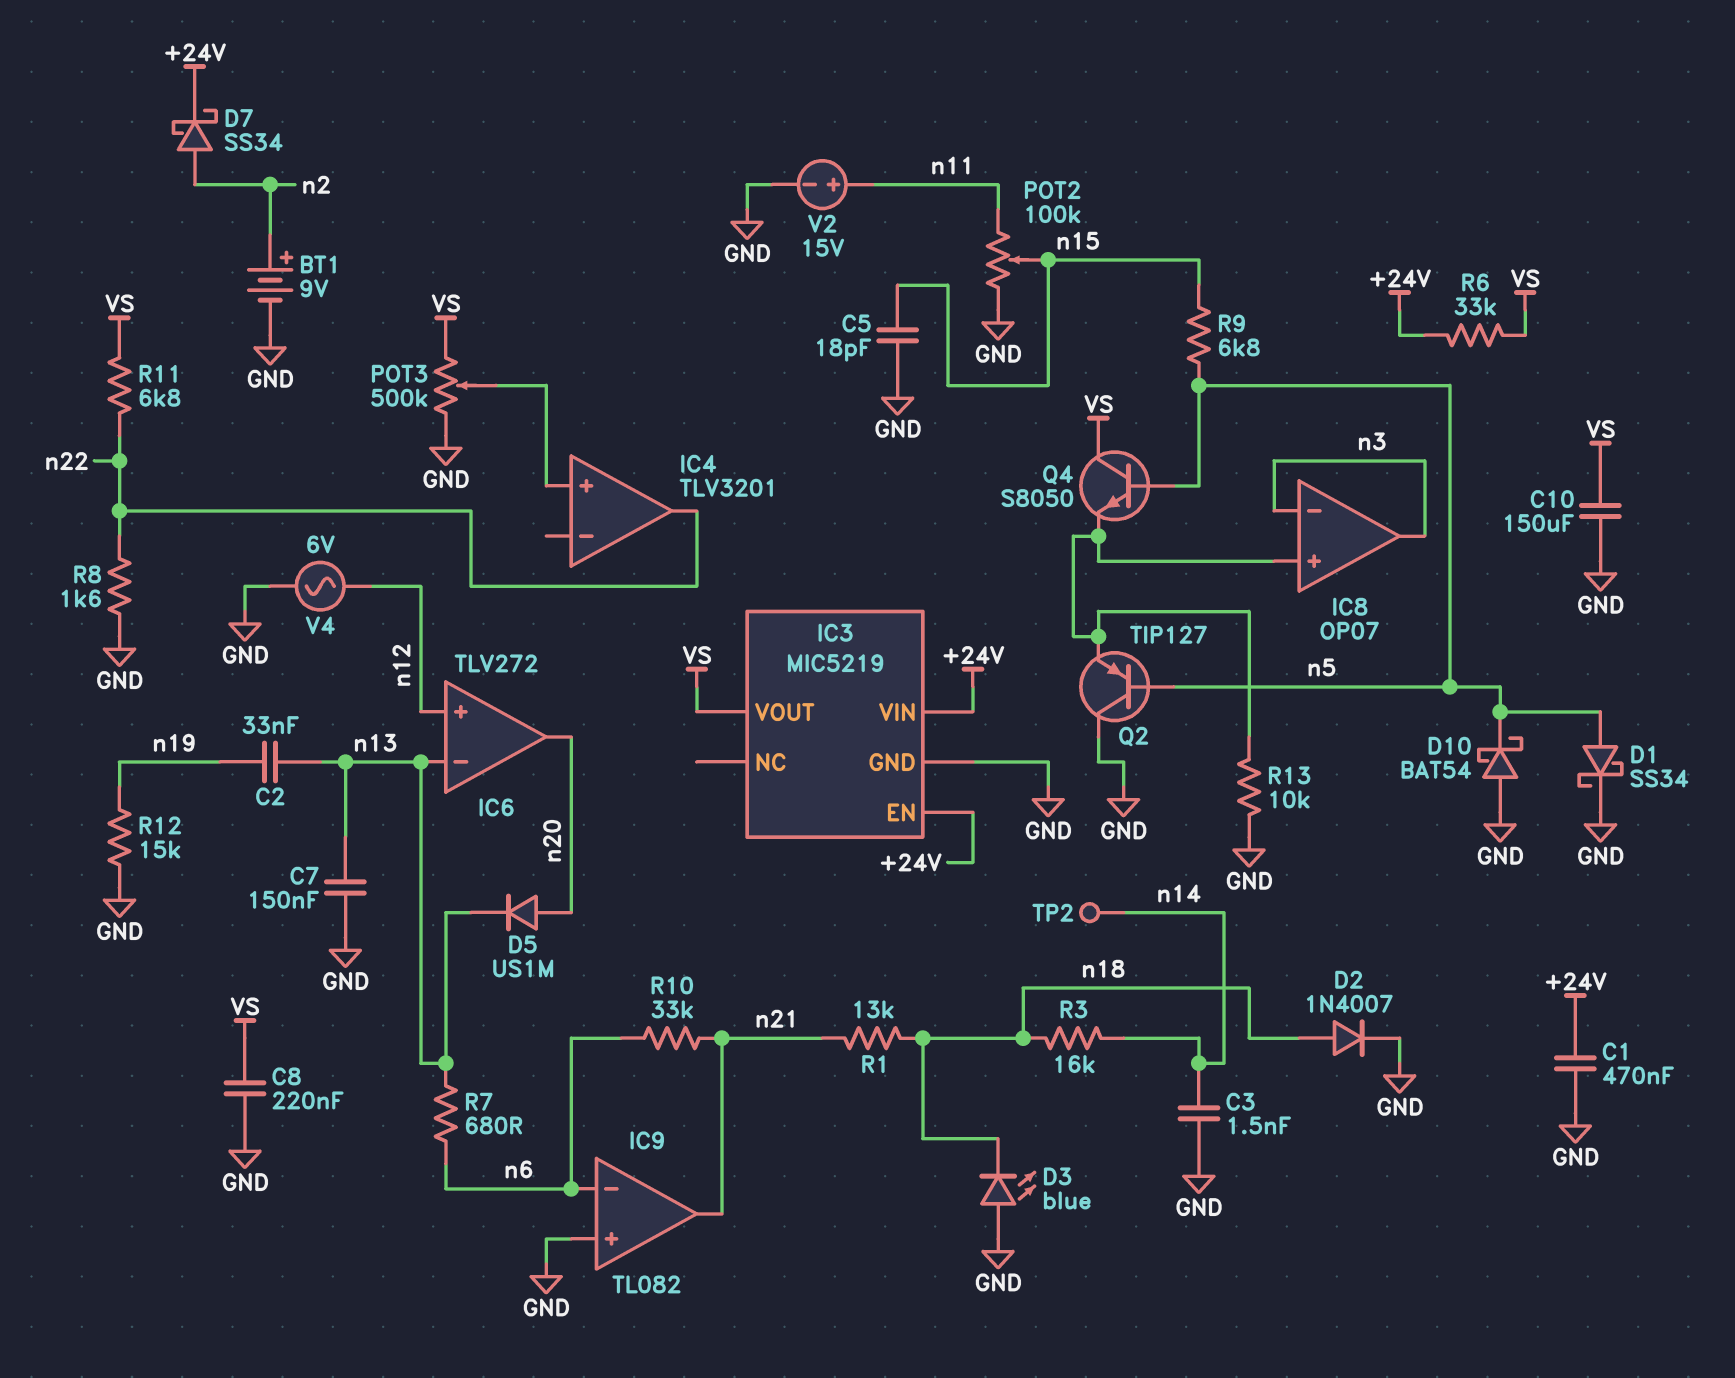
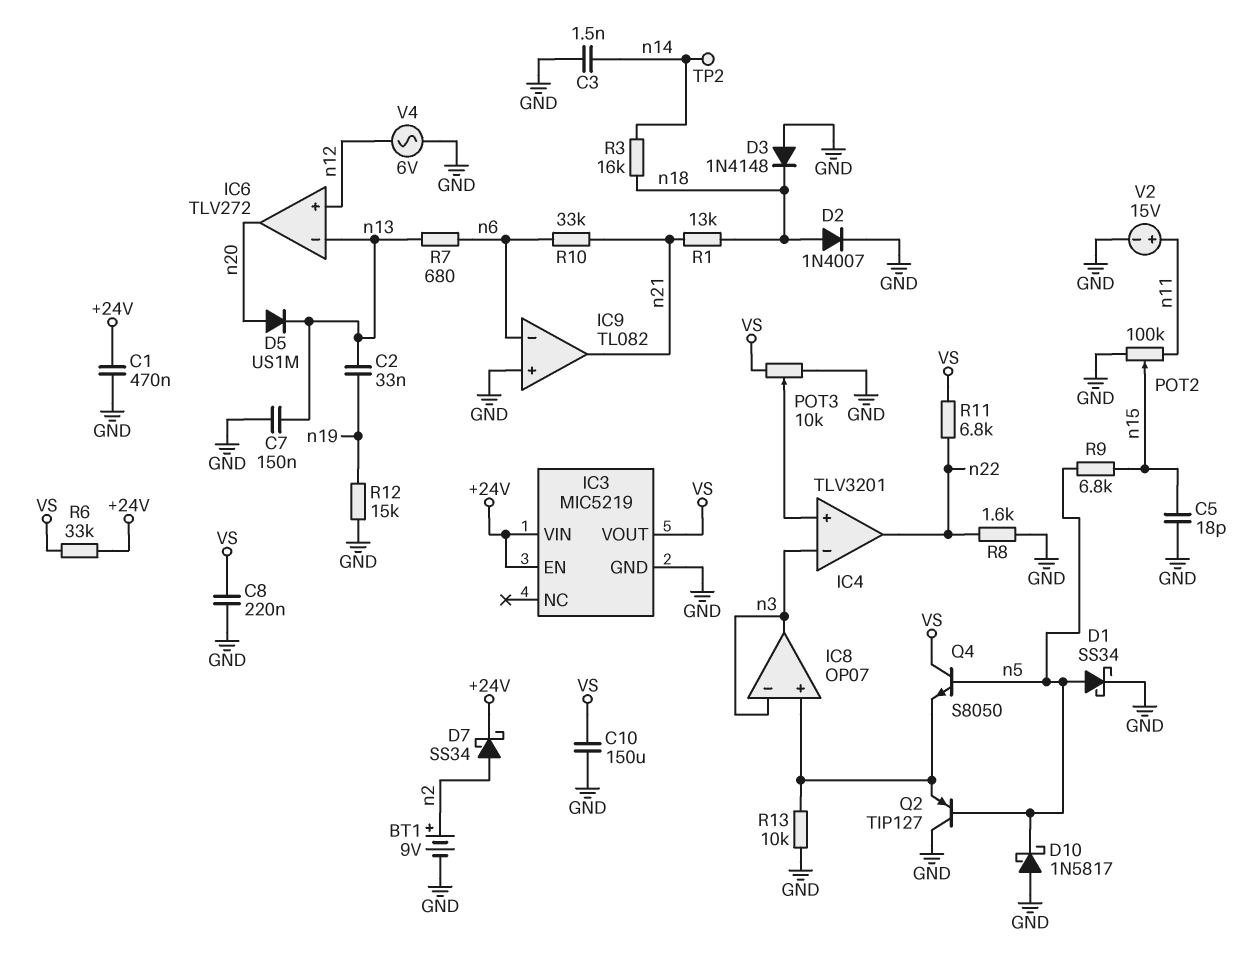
D3: LED blue (A GND, K n18) -> diode 1N4148 (A GND, K n18)
D10: schottky BAT54 (A GND, K n5) -> schottky 1N5817 (A GND, K n5)
IC4 pin in-: none -> n3
POT3: 500k (GND, VS, wiper IC4/in+) -> 10k (GND, VS, wiper IC4/in+)

